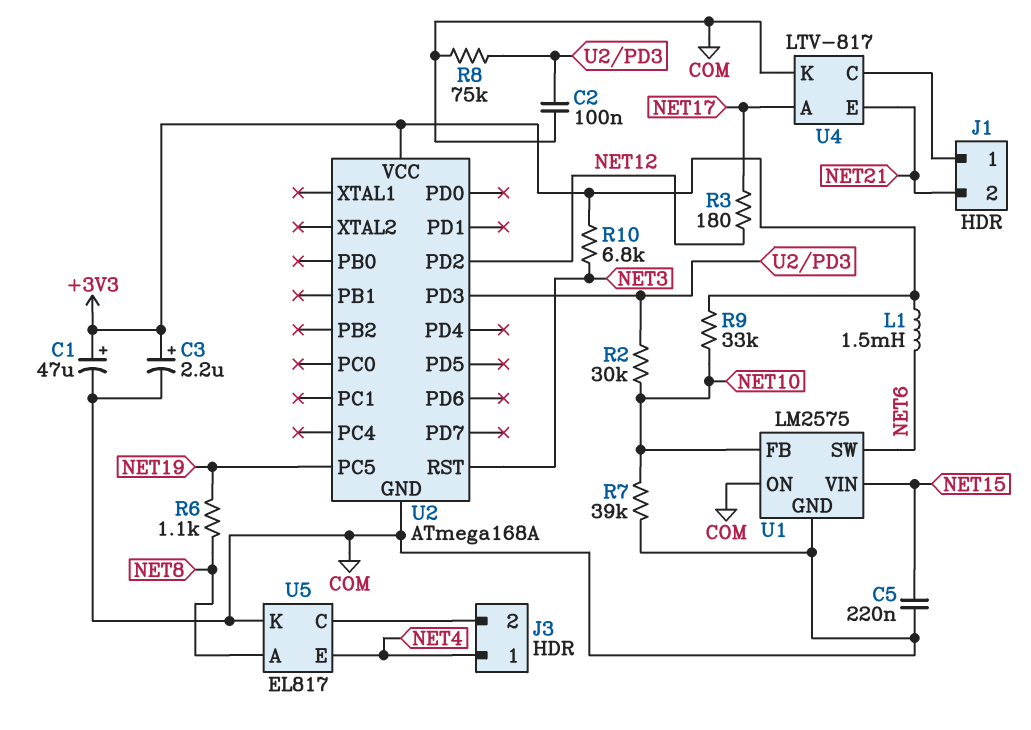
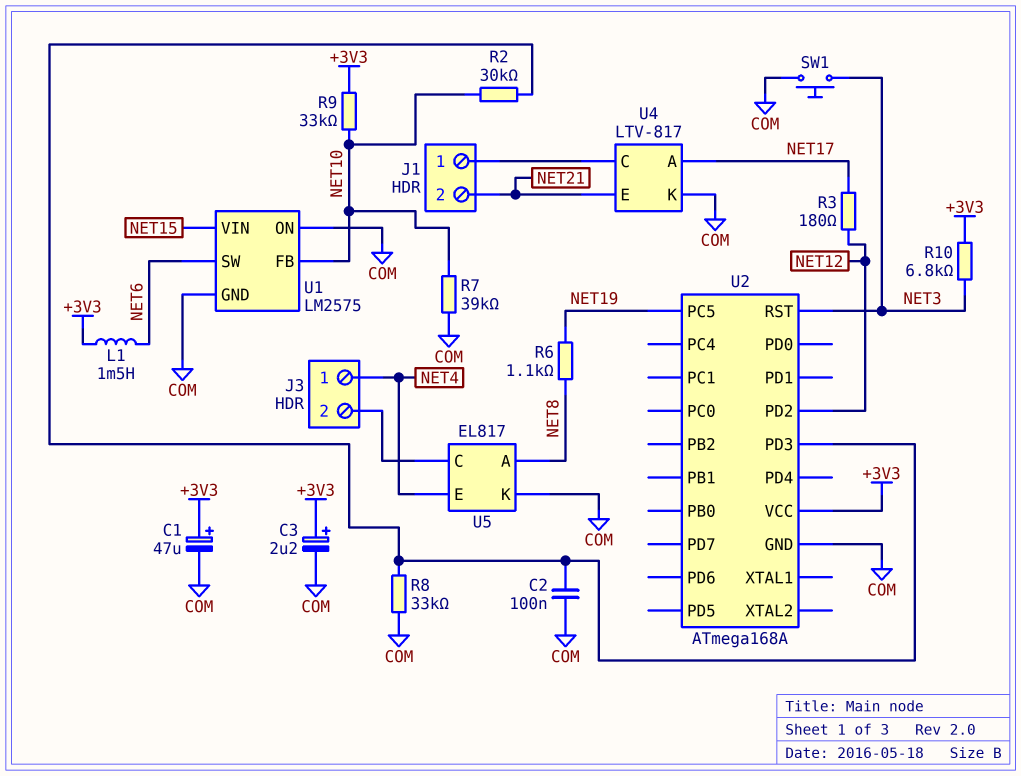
C5: 220nF (COM, NET15) -> none
R8: 75k (COM, U2/PD3) -> 33k (COM, U2/PD3)
SW1: none -> button (COM, NET3)

